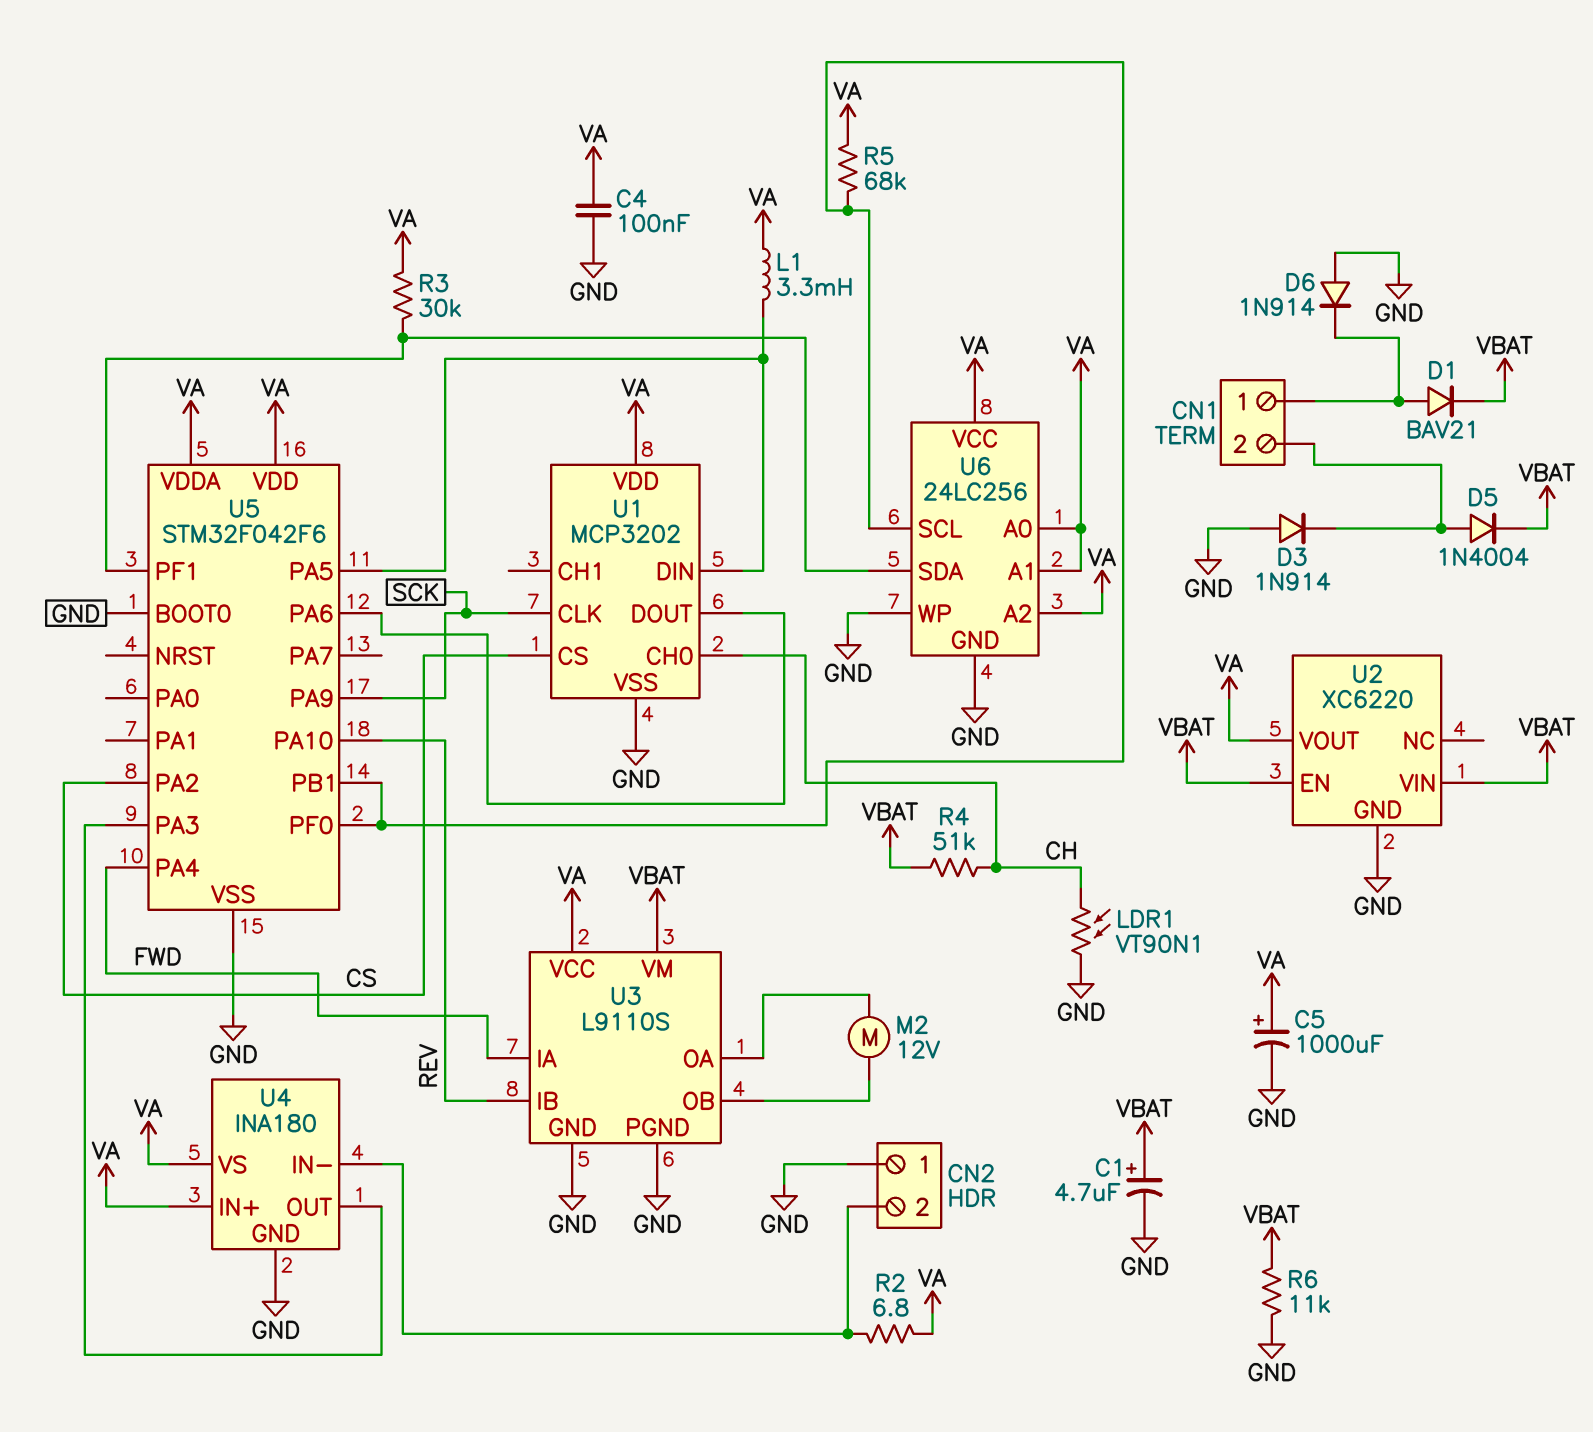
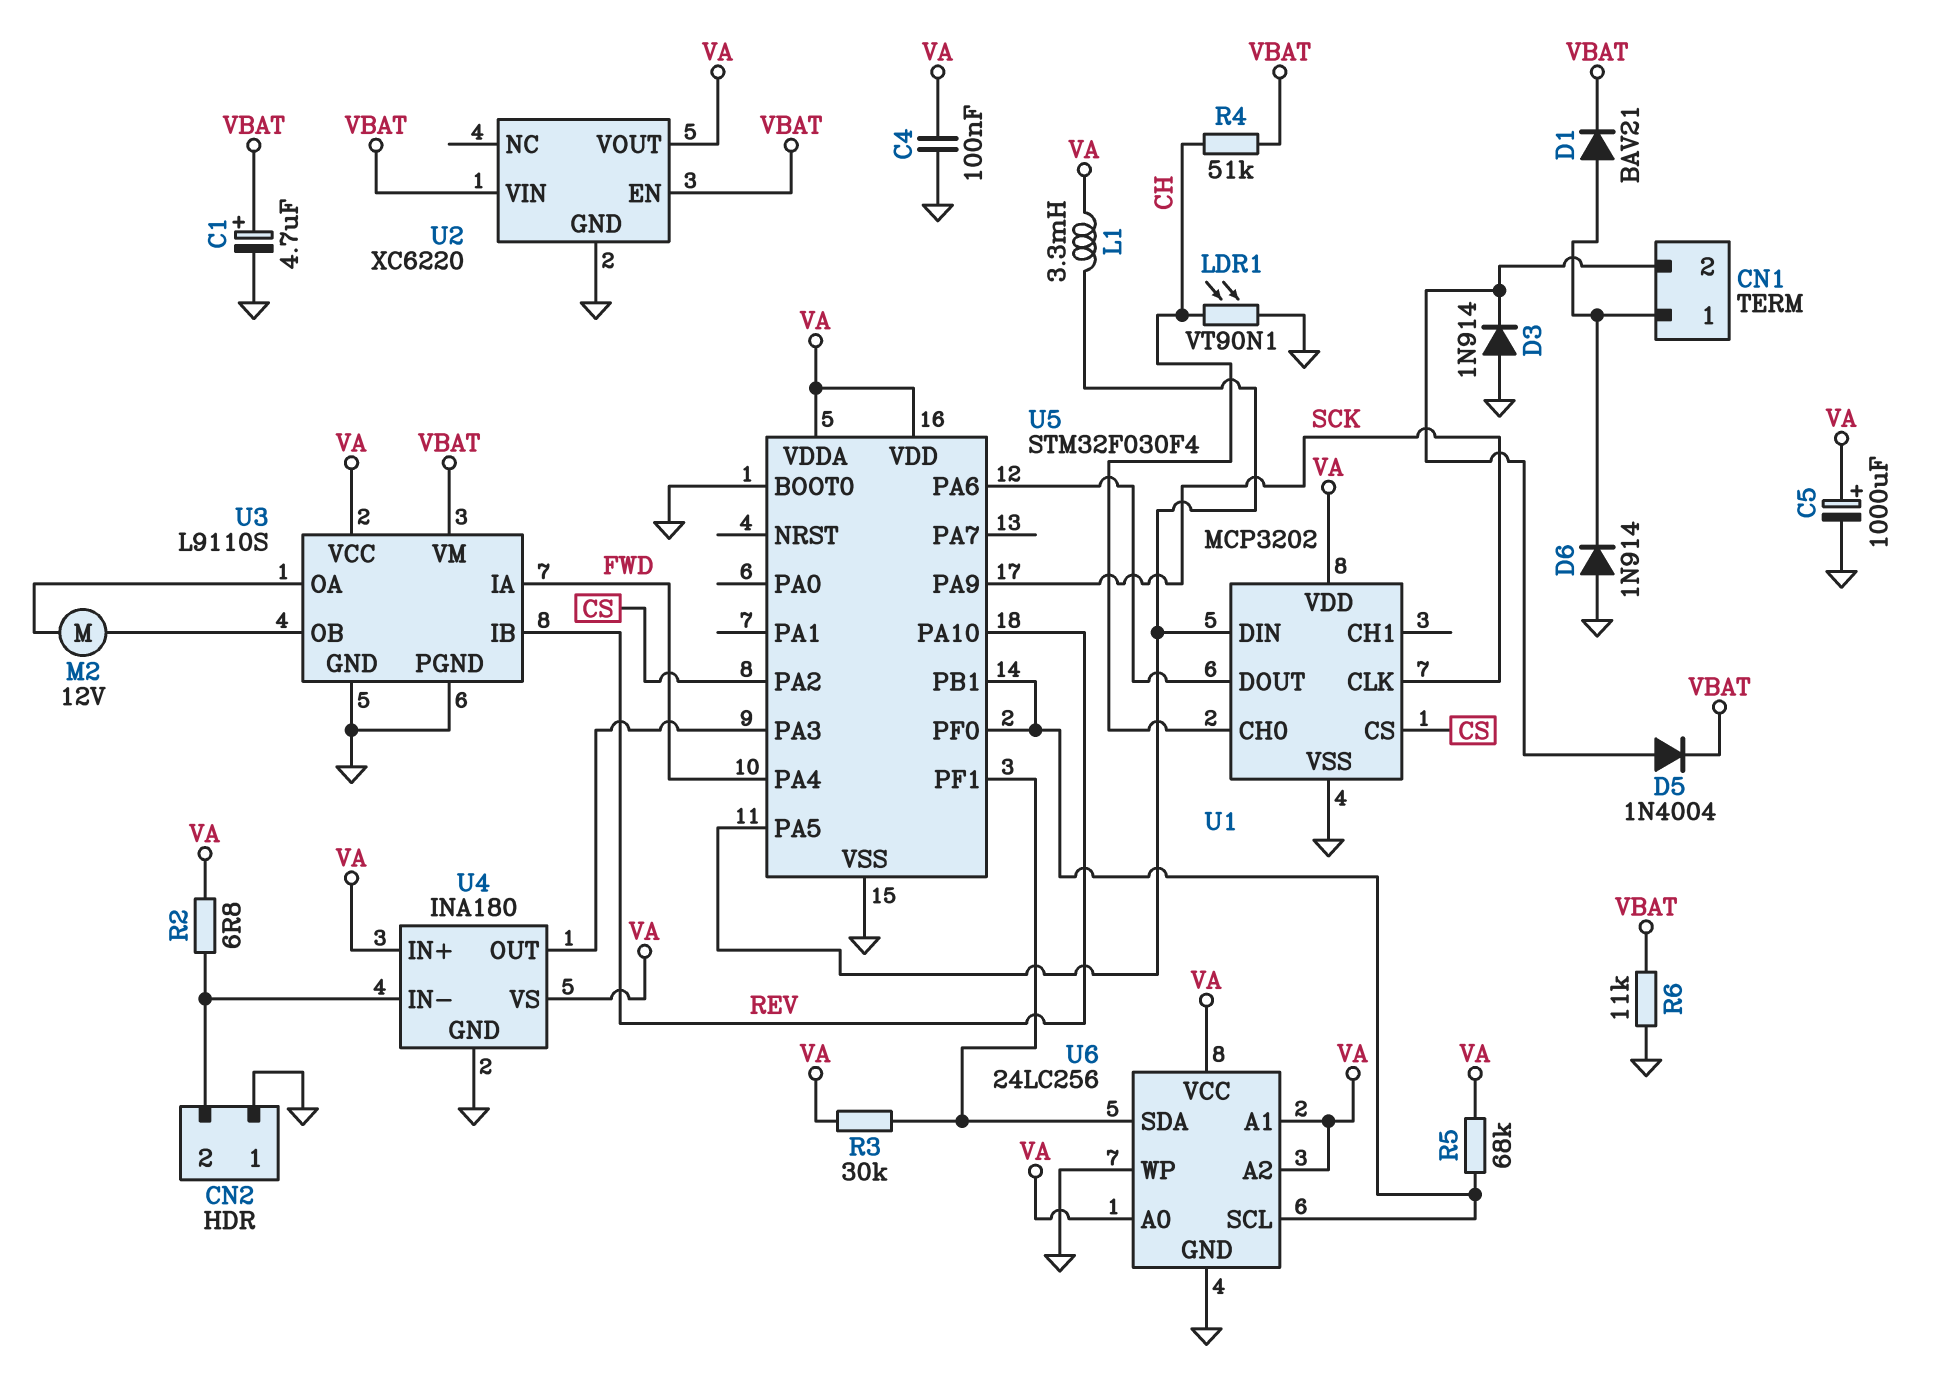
U5: STM32F042F6 -> STM32F030F4

